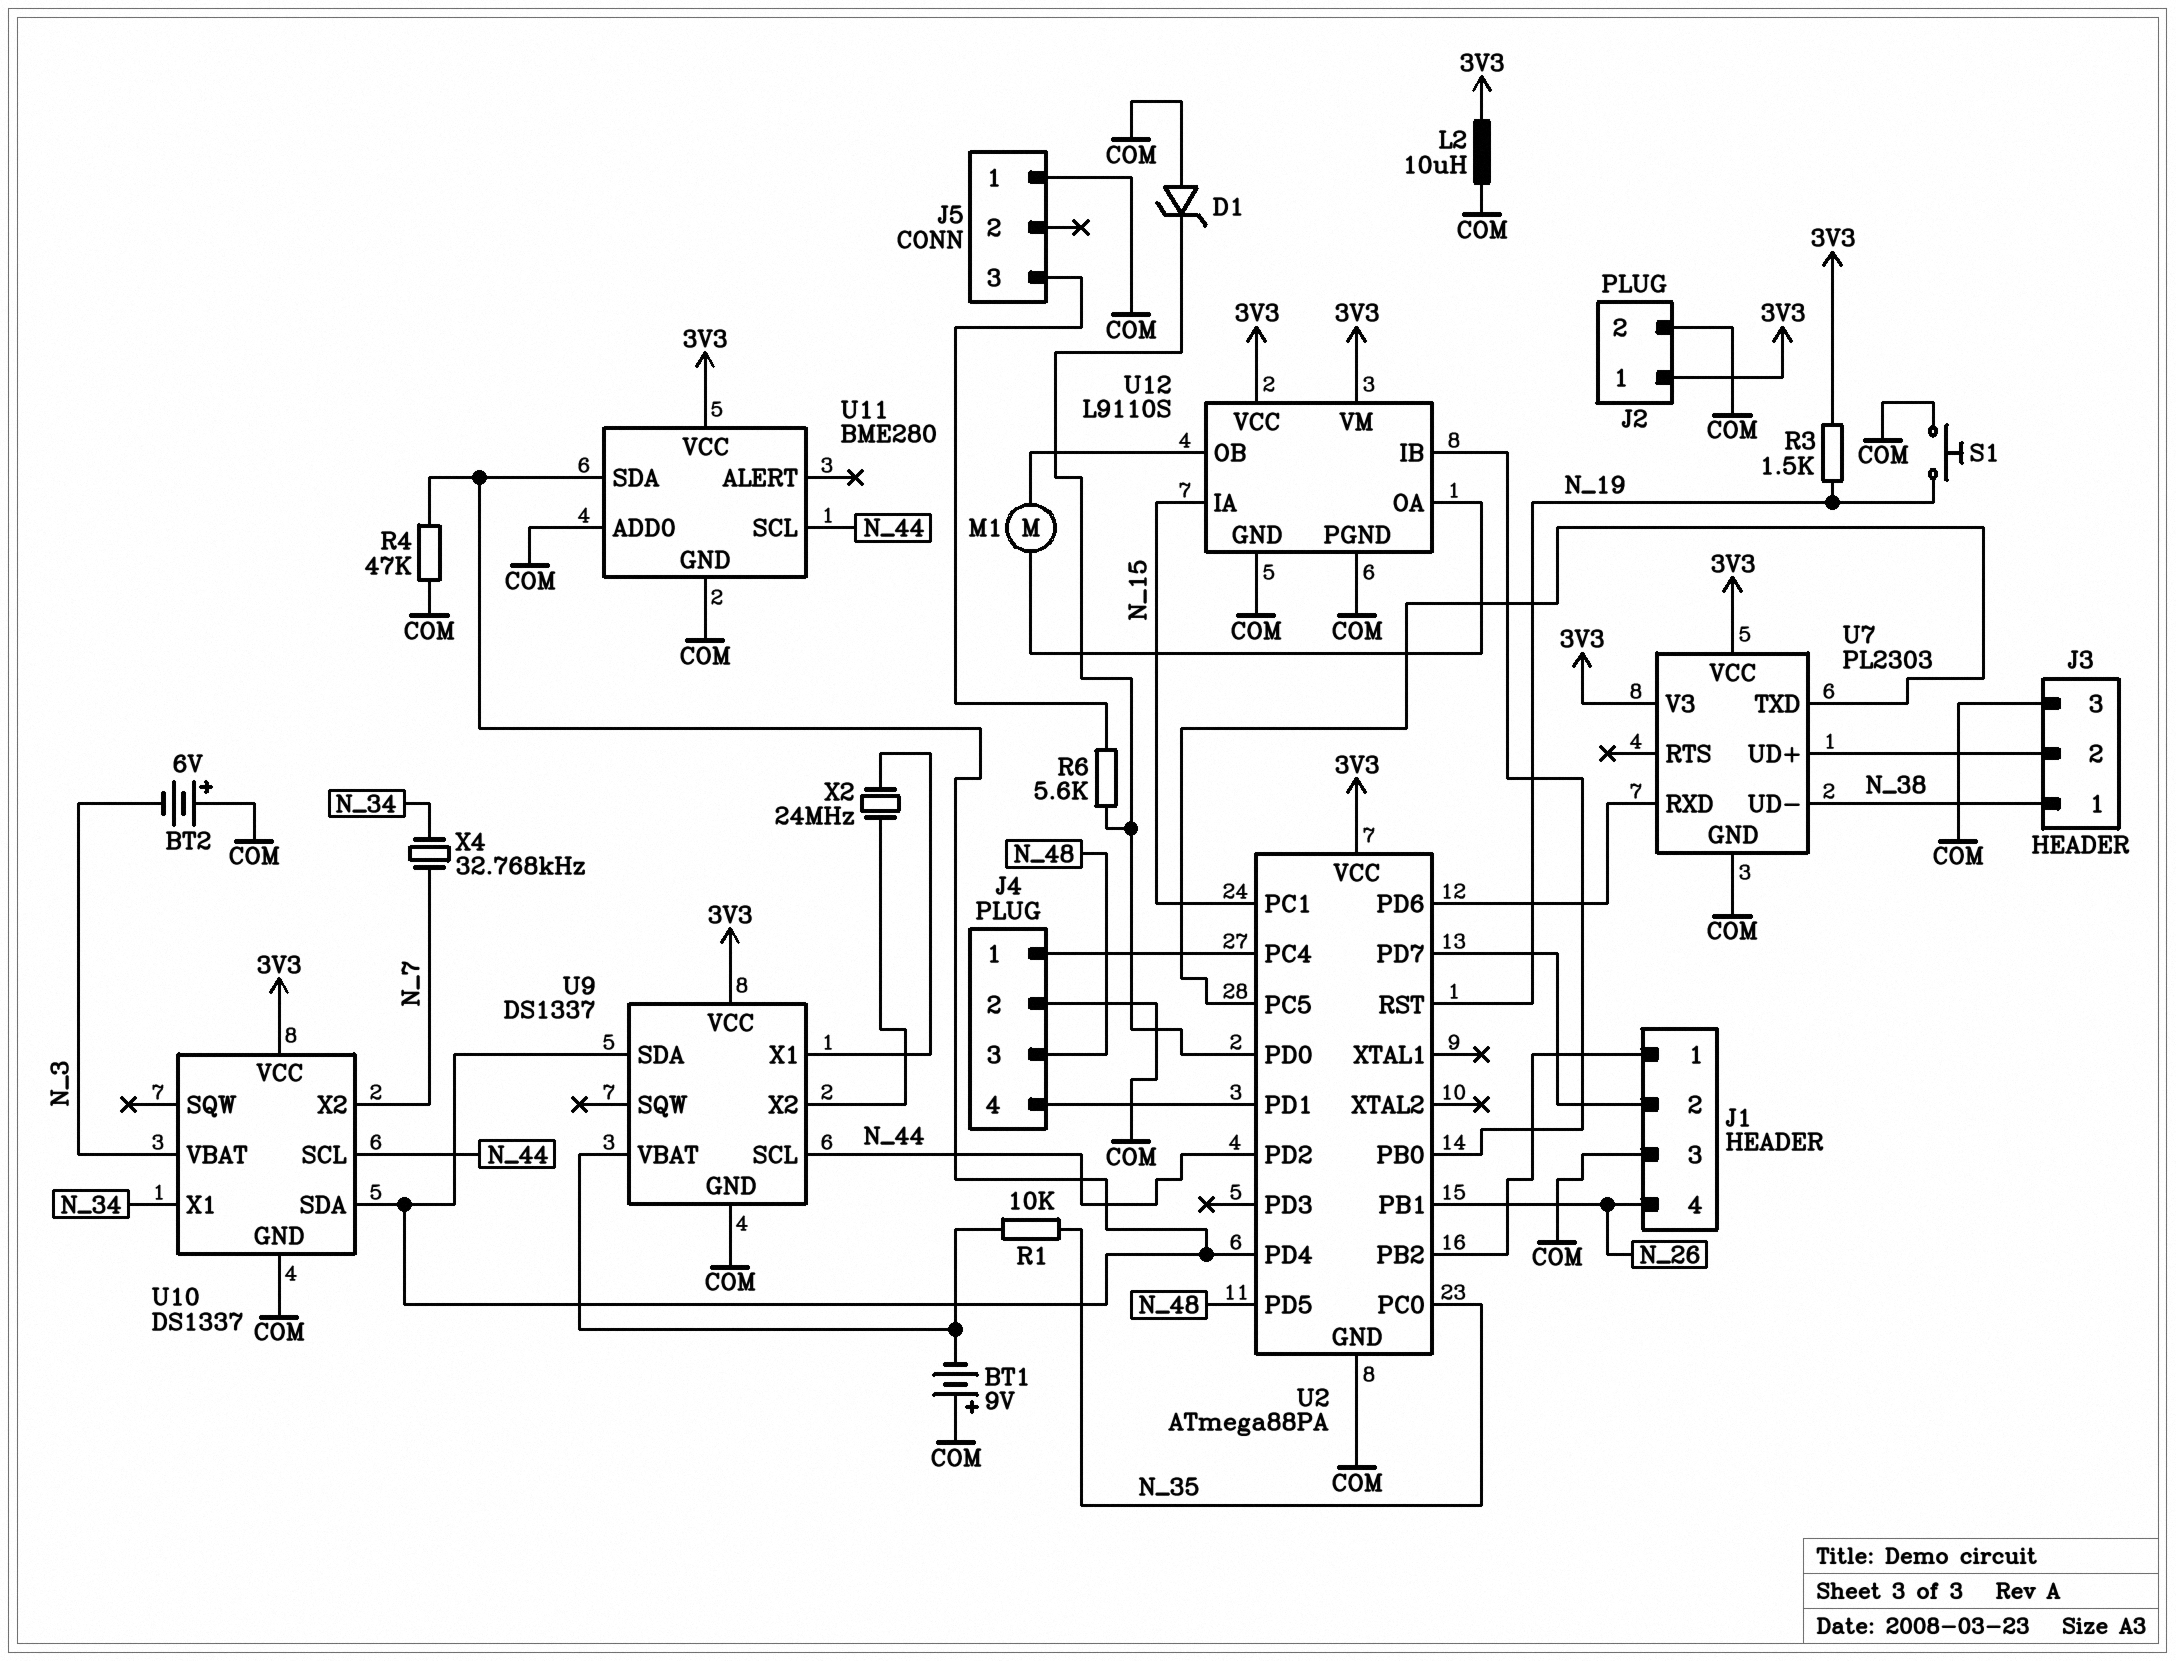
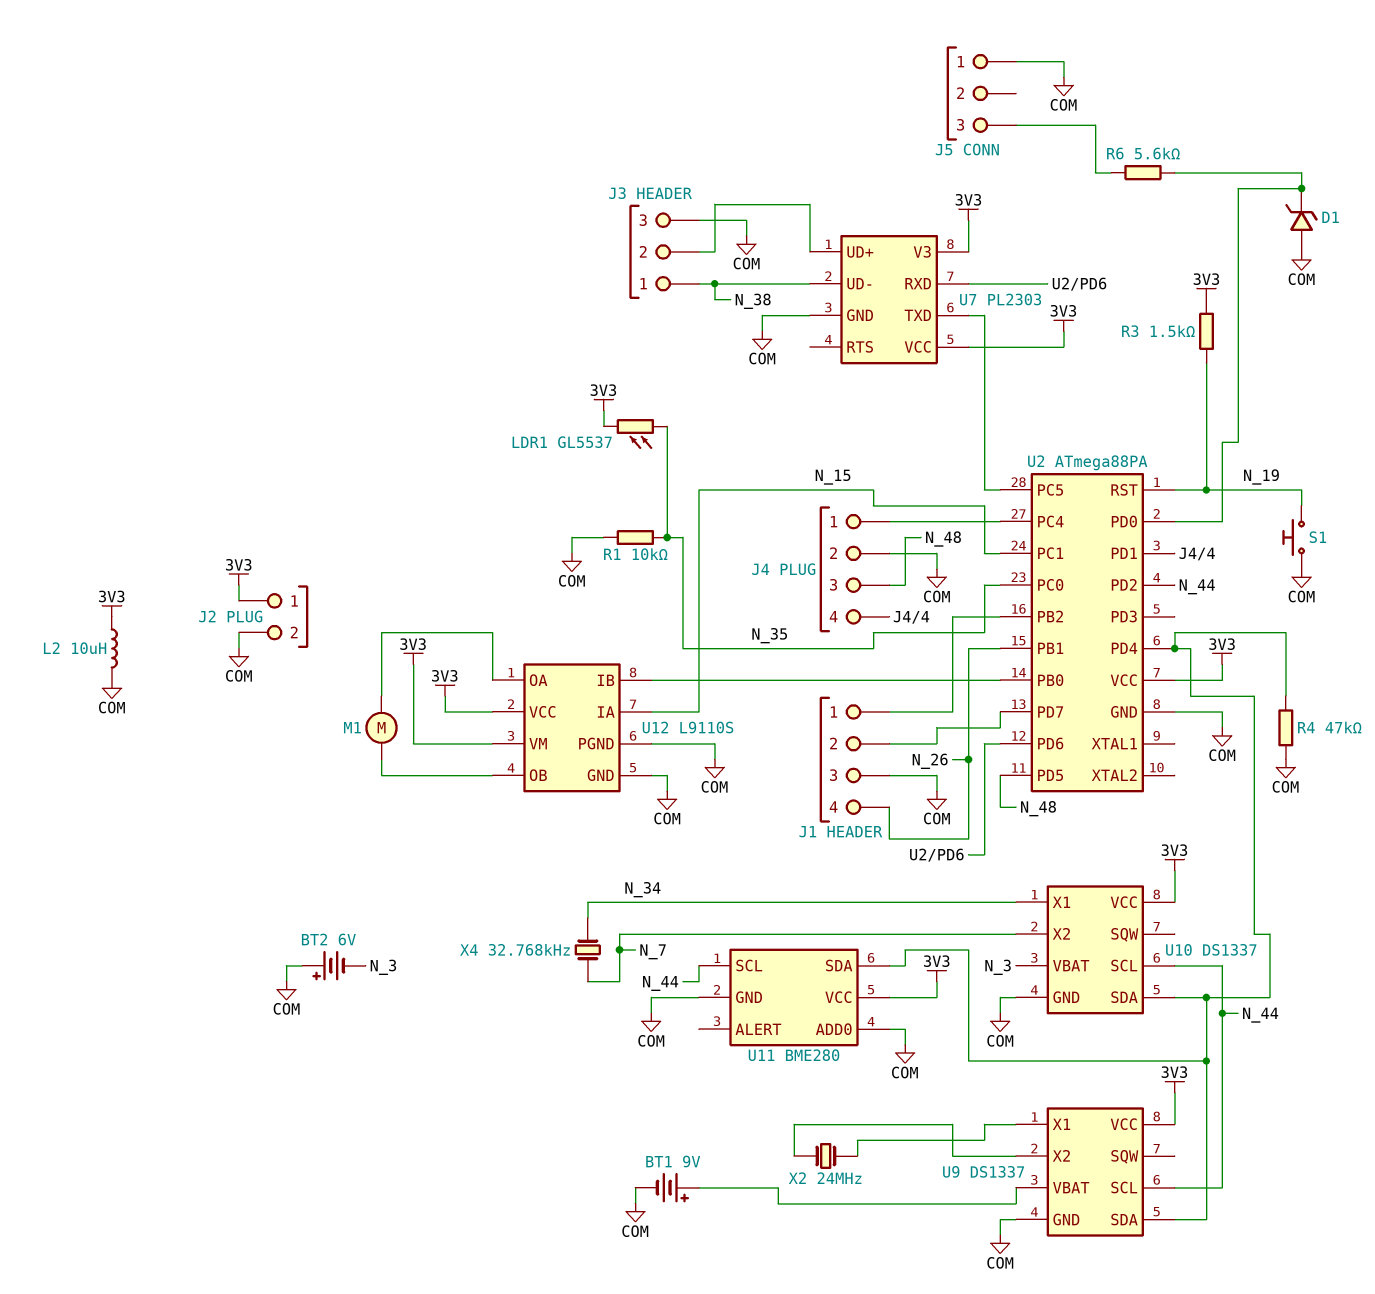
BT1: 9V (plus COM, minus U9/VBAT) -> 9V (plus U9/VBAT, minus COM)
LDR1: none -> GL5537 (3V3, N_35)
R1: 10k (N_35, U9/VBAT) -> 10k (COM, N_35)

